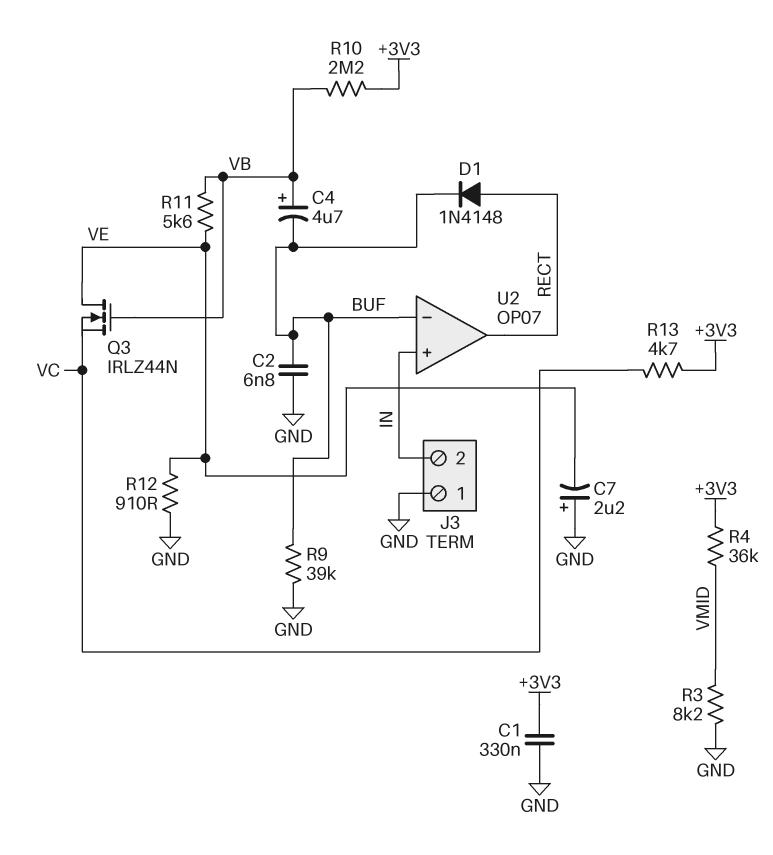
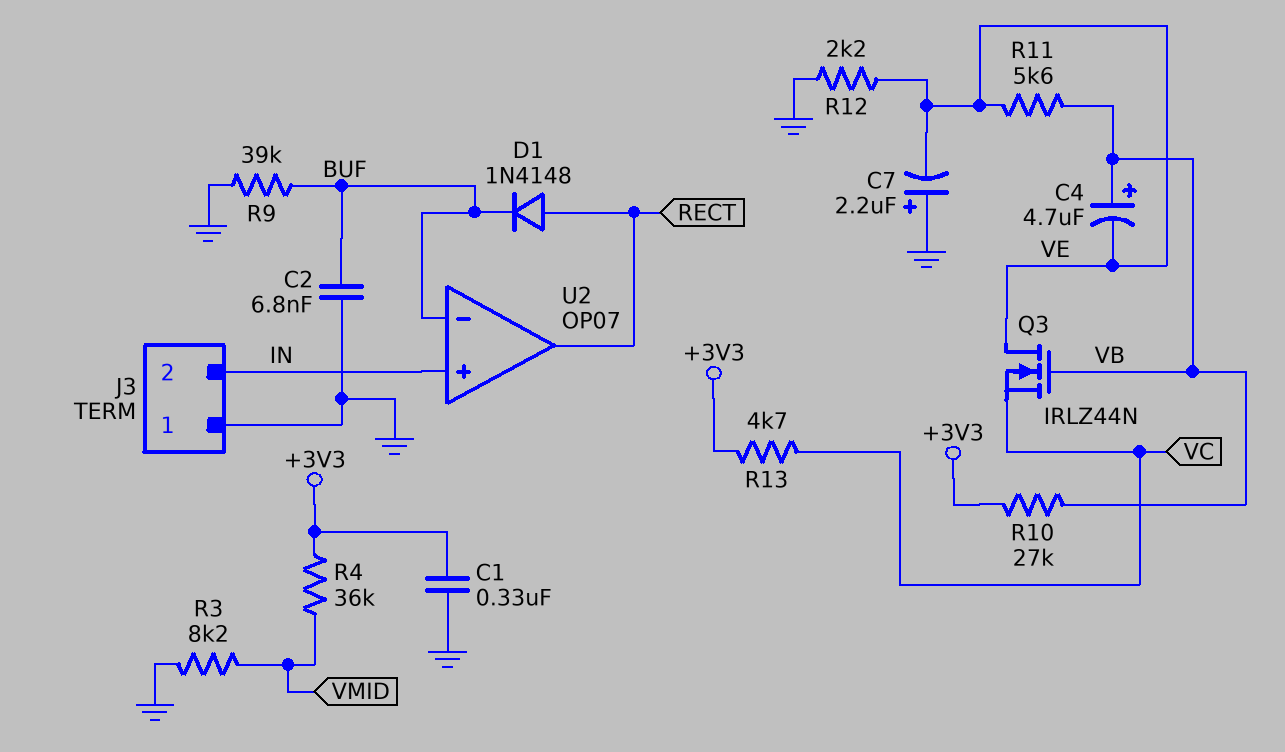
C4: 4.7uF (plus VB, minus BUF) -> 4.7uF (plus VB, minus VE)
R10: 2.2M (+3V3, VB) -> 27k (+3V3, VB)
R12: 910 (GND, VE) -> 2.2k (GND, VE)

